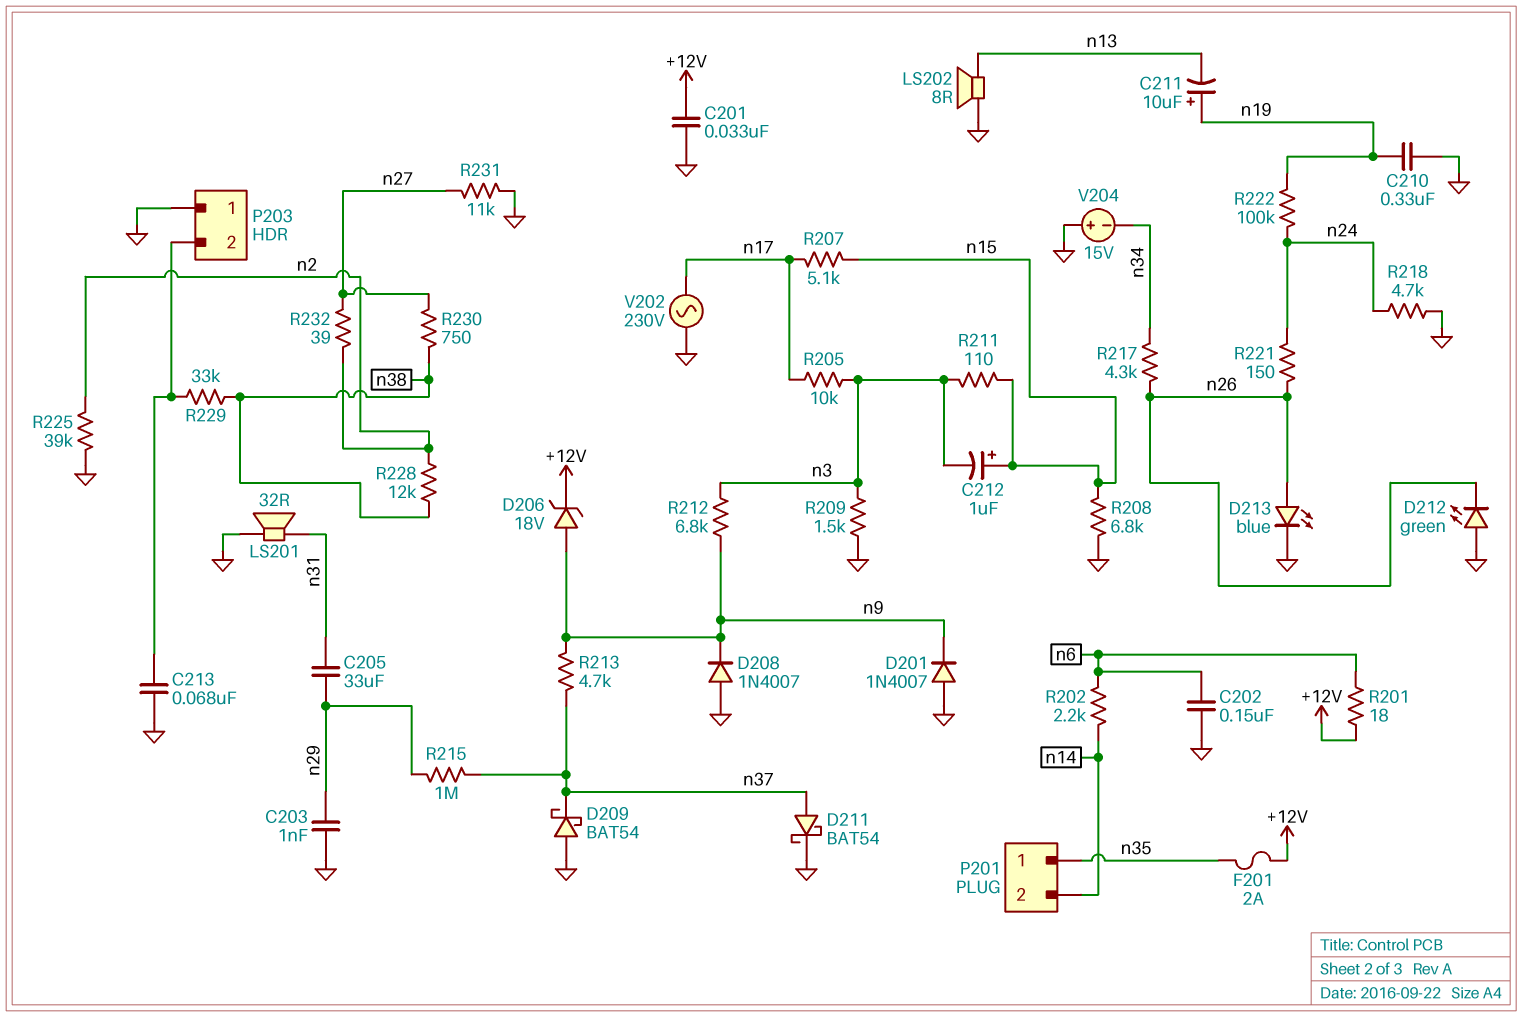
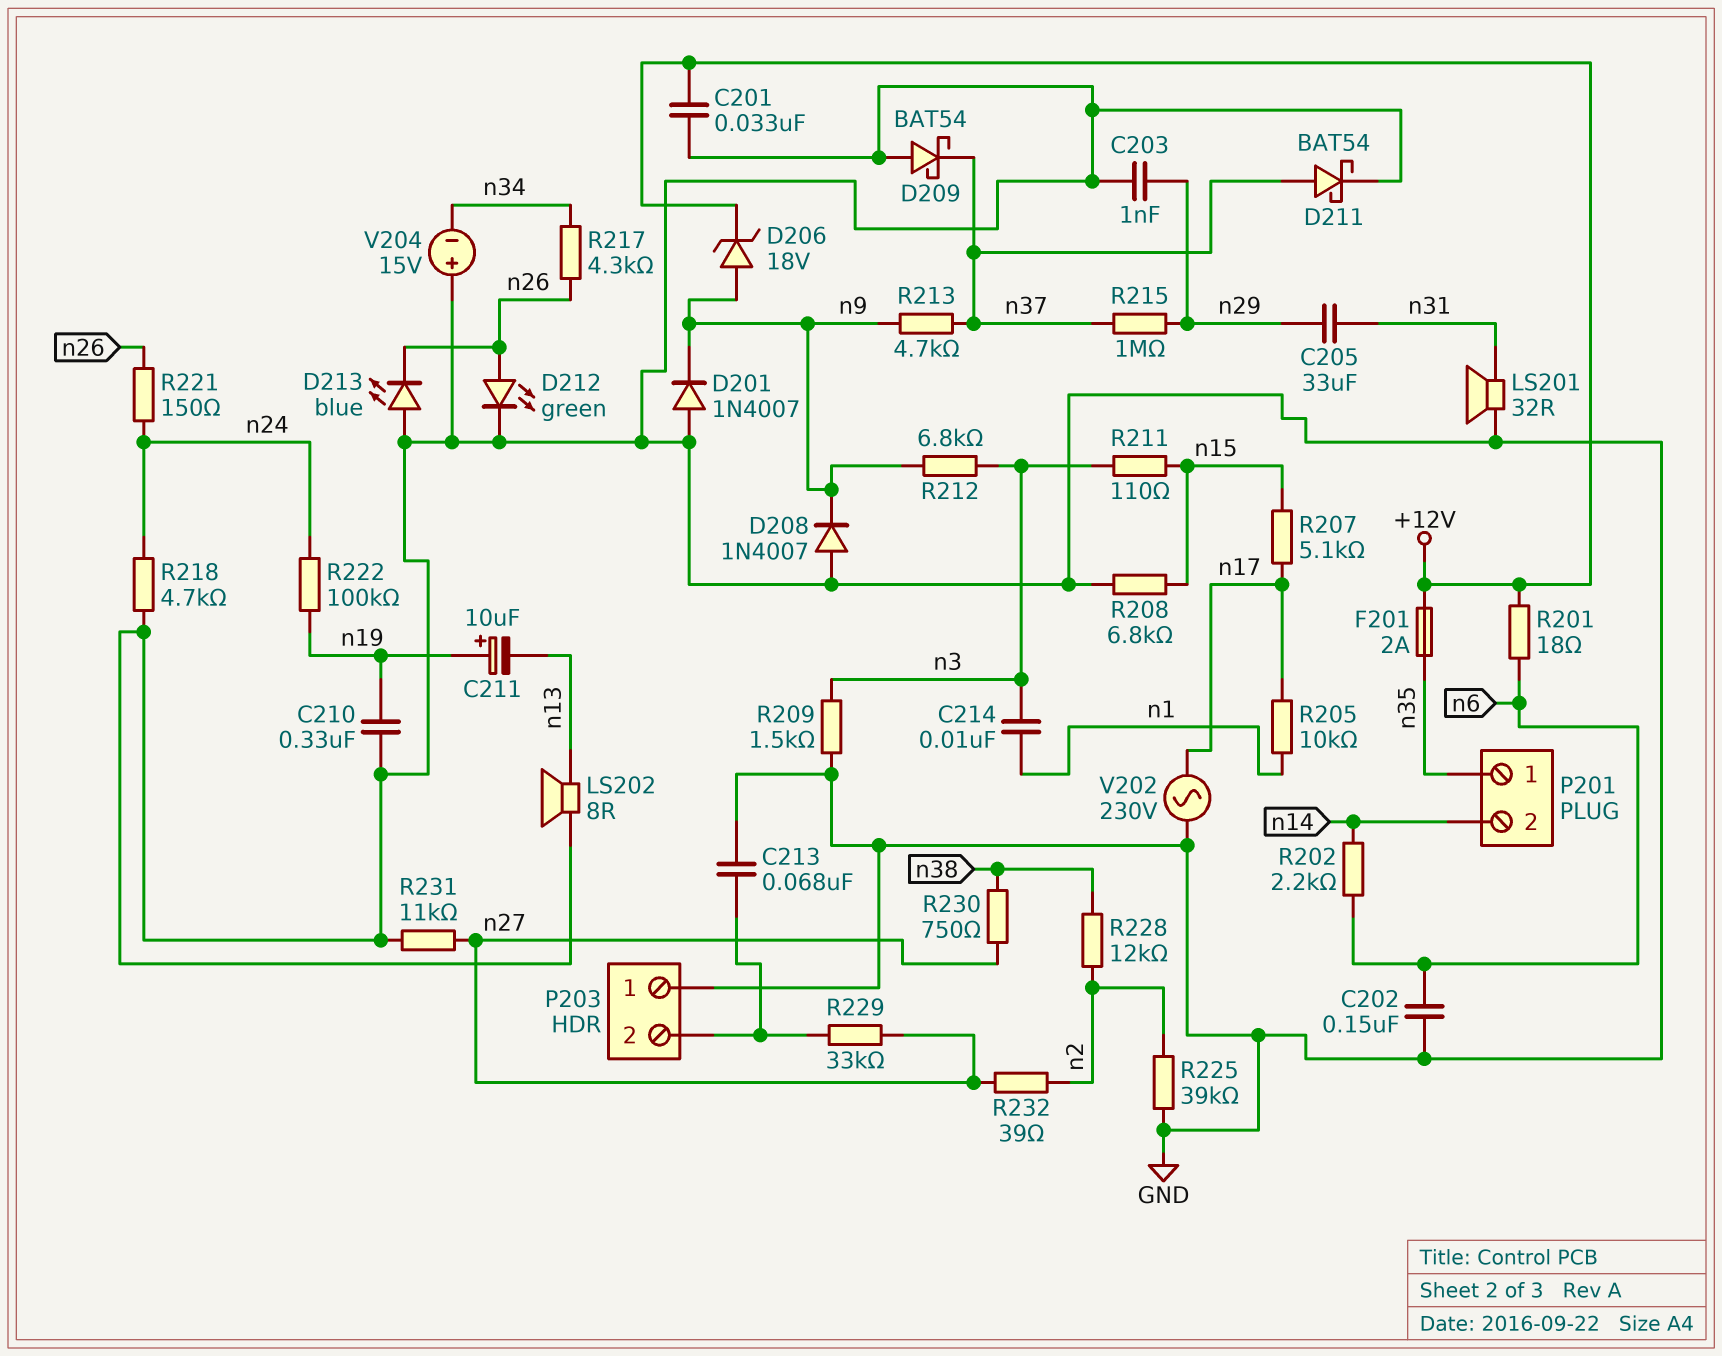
C212: 1uF (plus n15, minus n3) -> none
C214: none -> 10nF (n1, n3)
D212: LED green (A GND, K n26) -> LED green (A n26, K GND)
D213: LED blue (A n26, K GND) -> LED blue (A GND, K n26)
R205: 10k (n3, n17) -> 10k (n1, n17)
R229: 33k (P203/2, n38) -> 33k (P203/2, n27)

